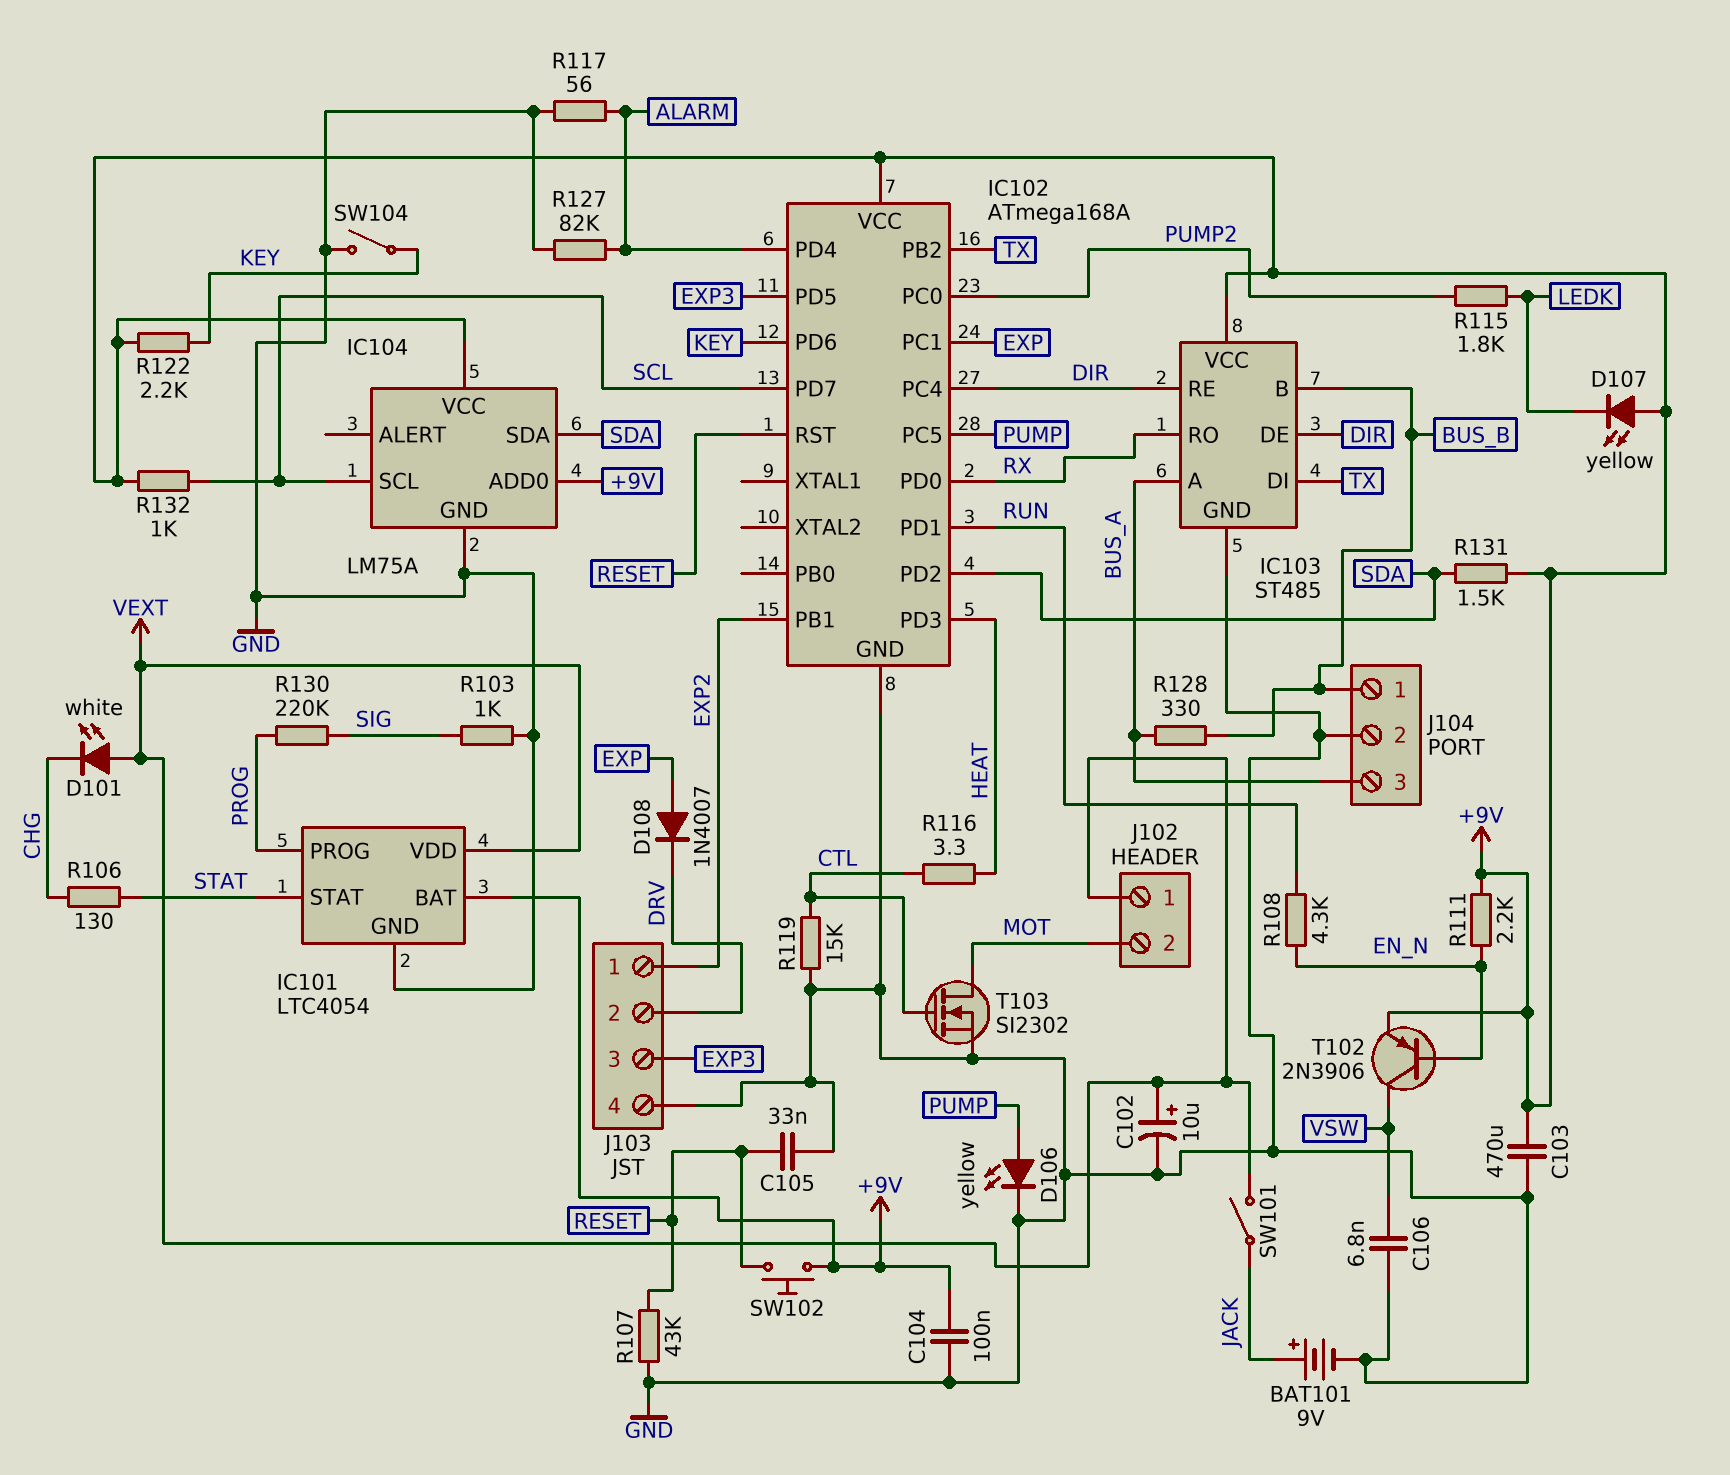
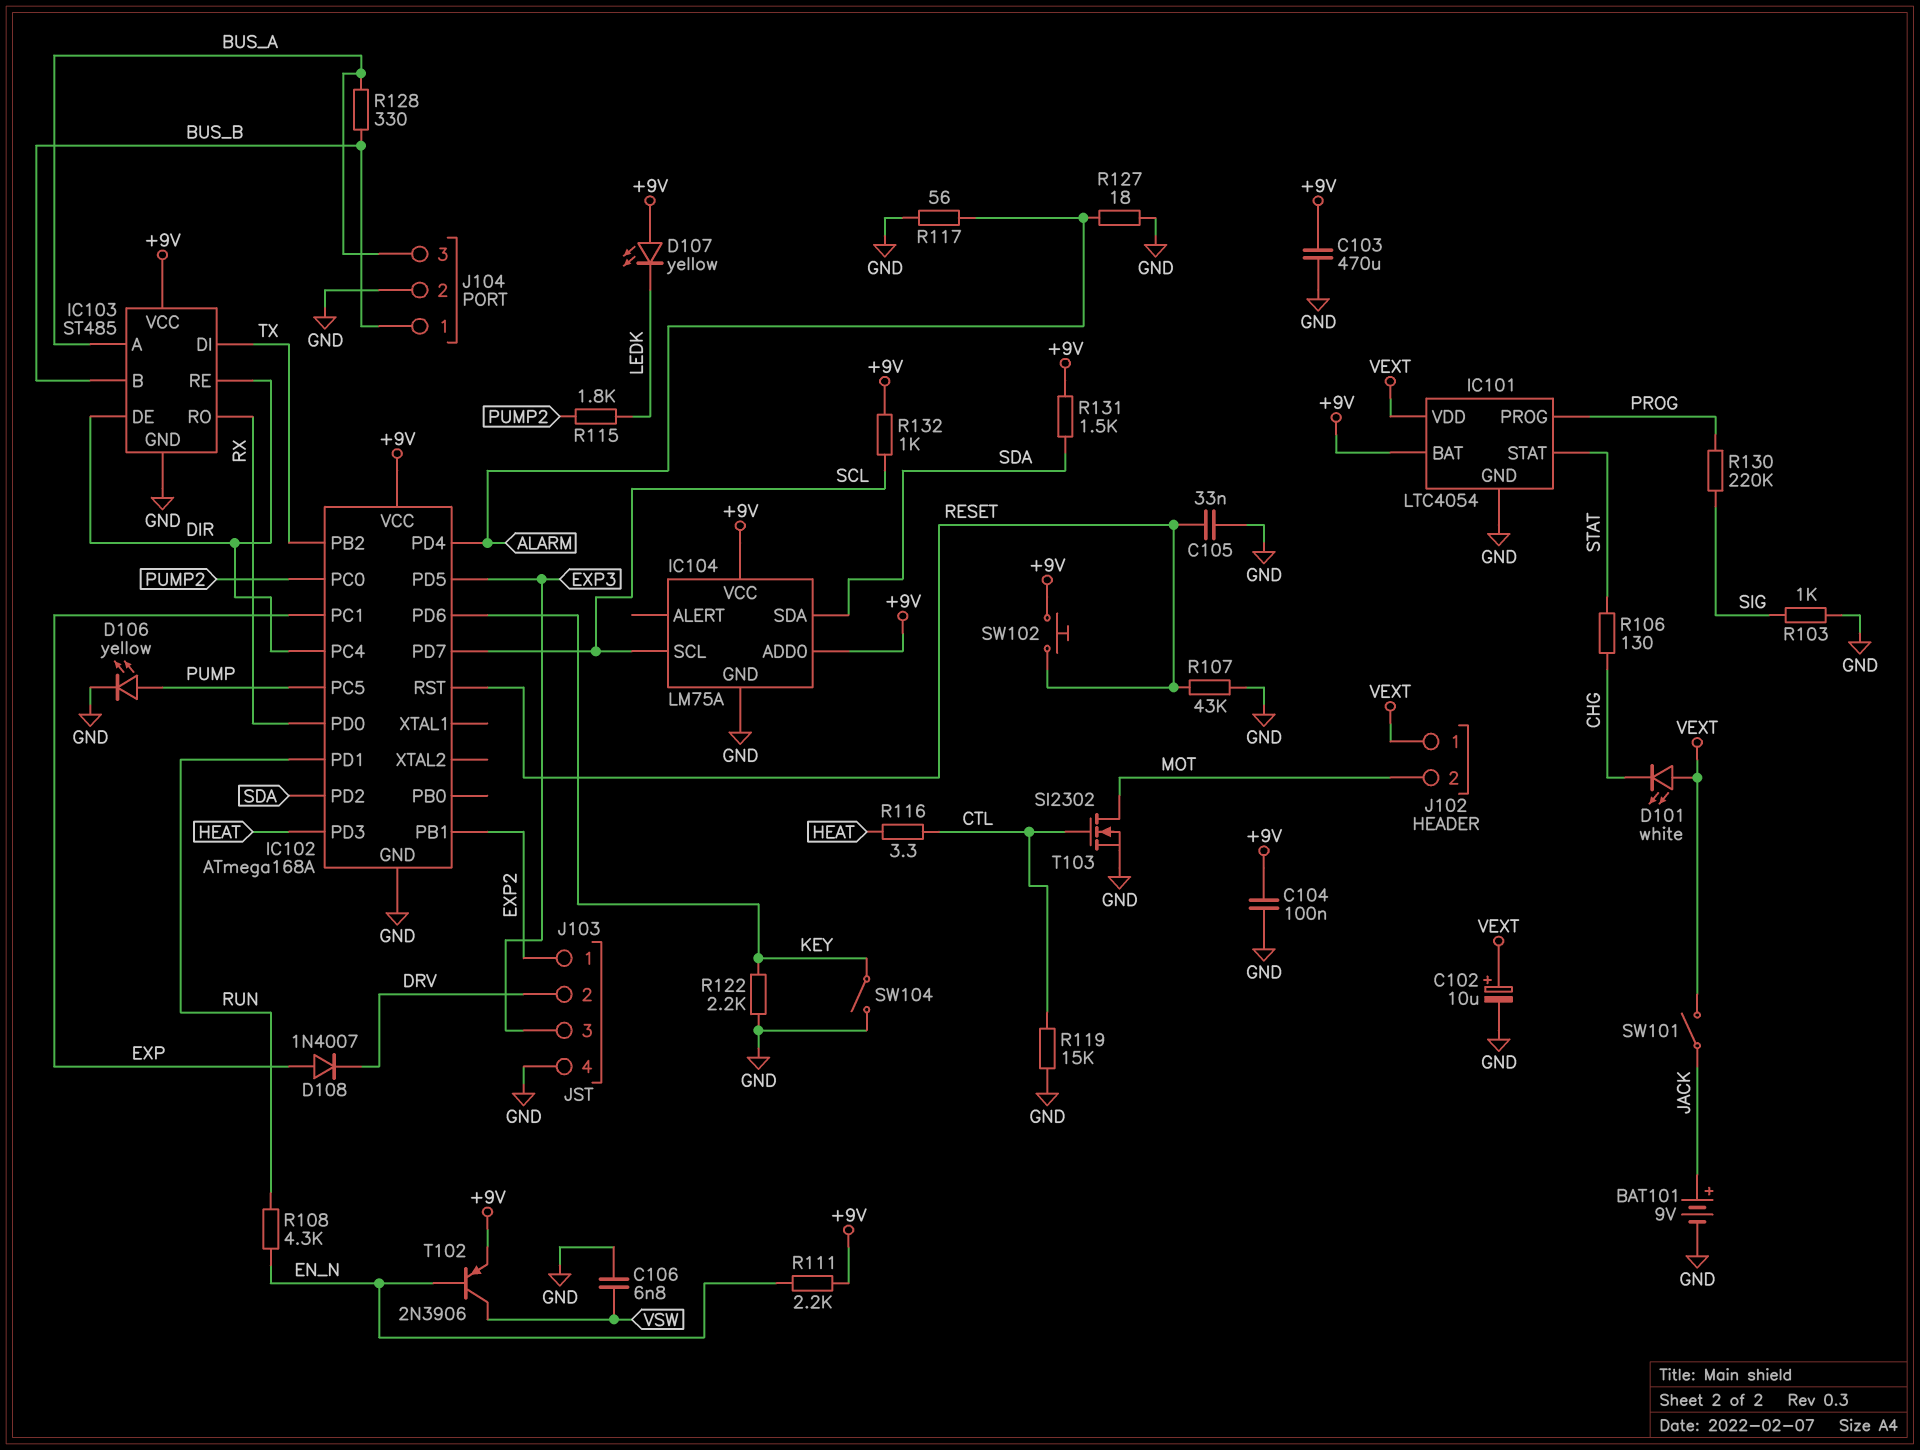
R122: 2.2k (+9V, KEY) -> 2.2k (GND, KEY)
R127: 82k (ALARM, GND) -> 18 (ALARM, GND)

